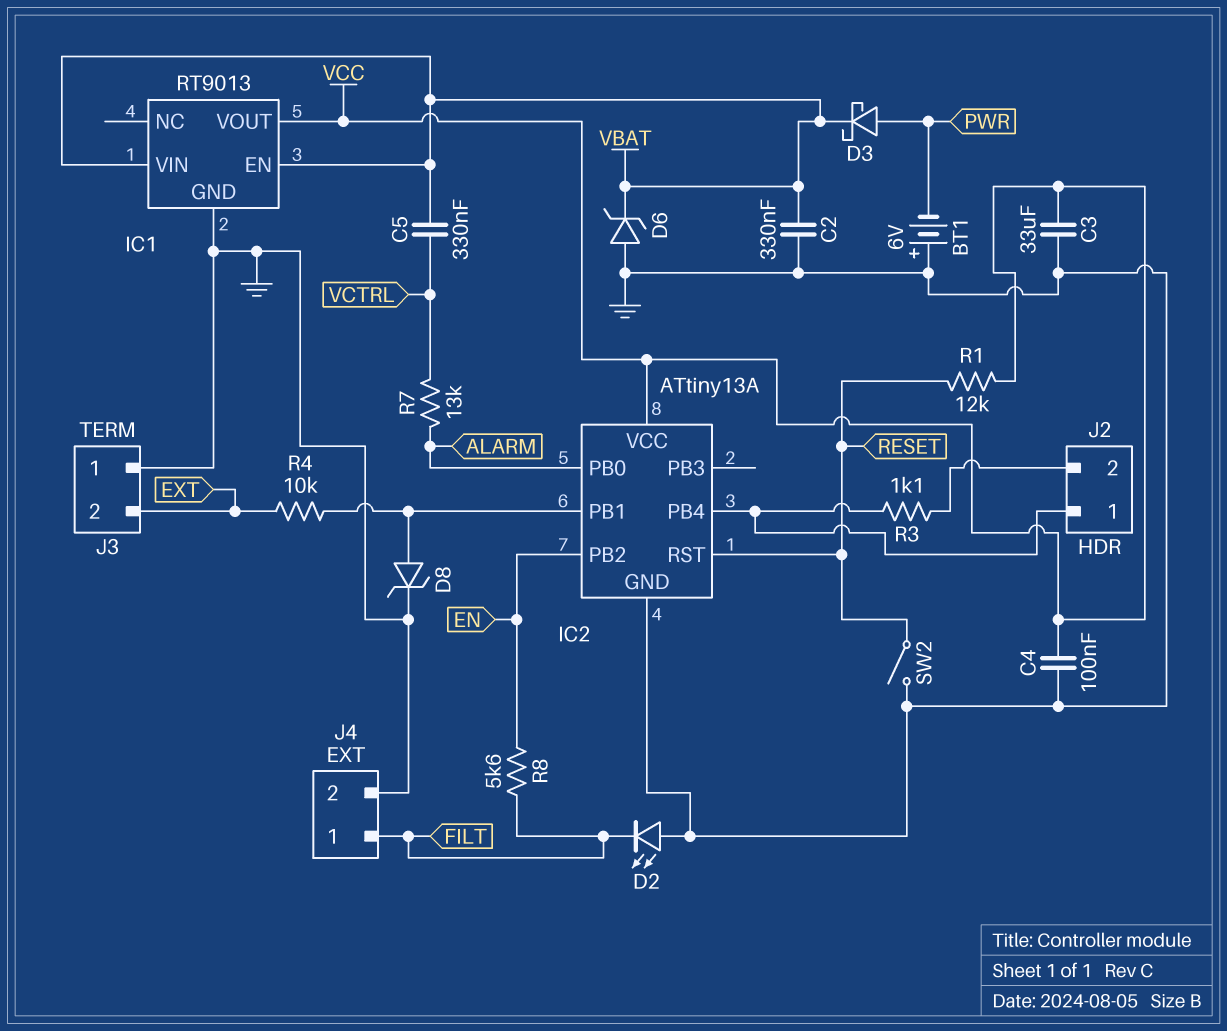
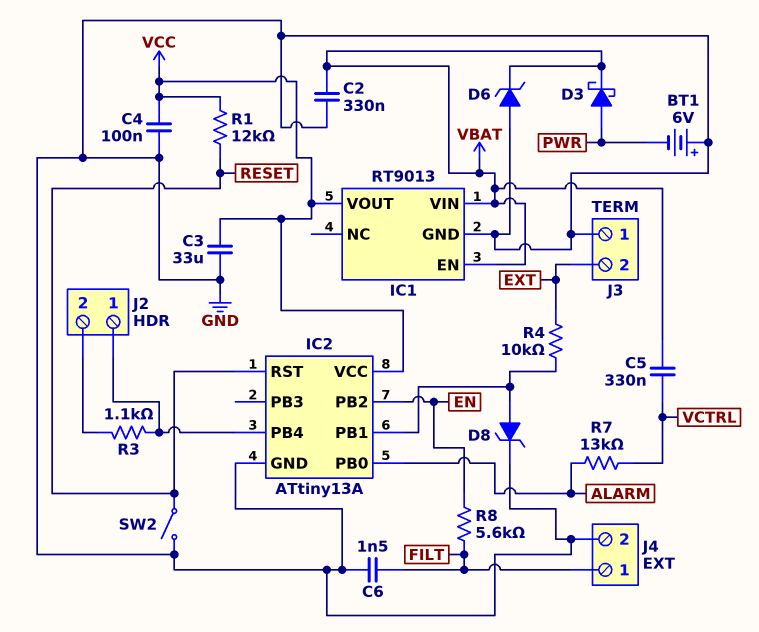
C6: none -> 1.5nF (FILT, GND)
D2: LED (A GND, K FILT) -> none

